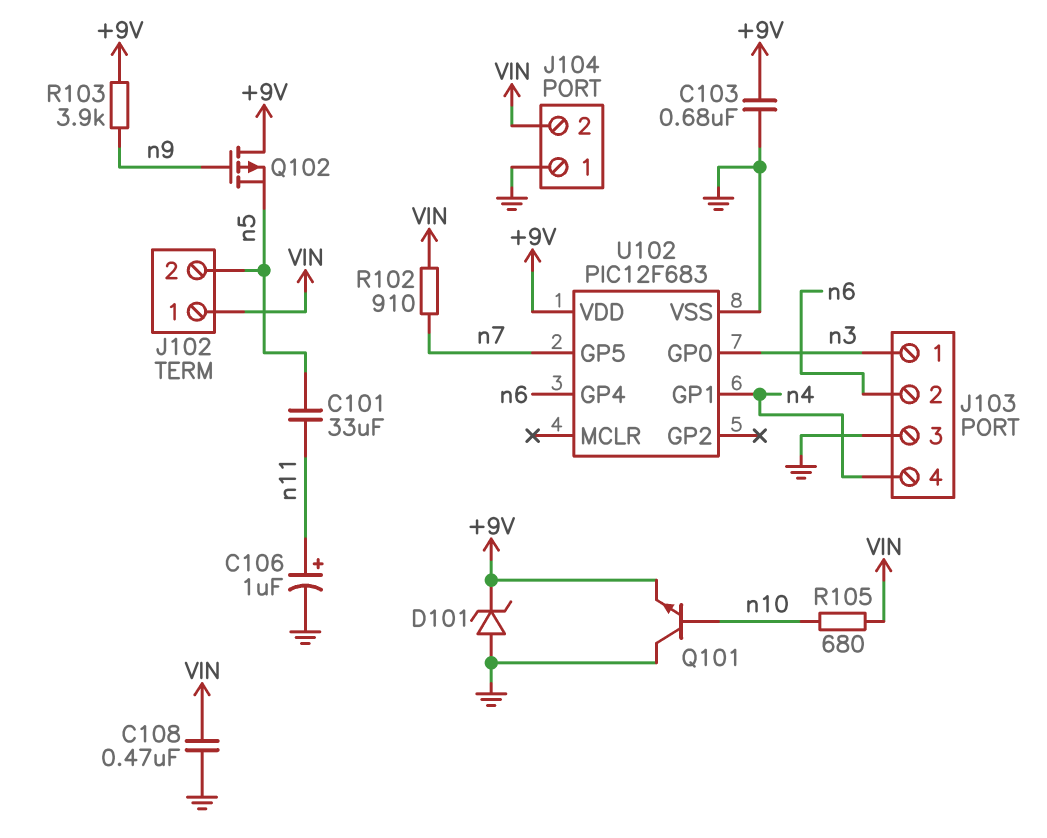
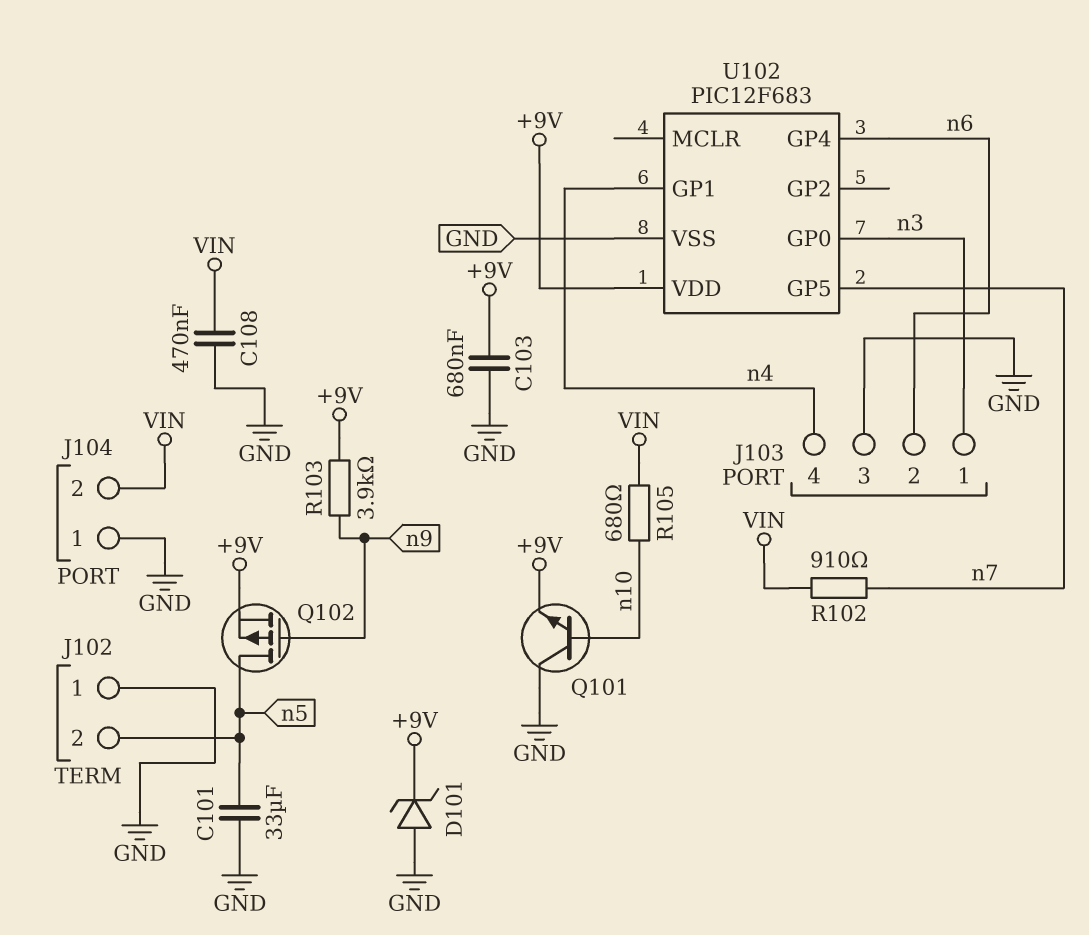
C101: 33uF (n5, n11) -> 33uF (GND, n5)
C106: 1uF (plus n11, minus GND) -> none
J102 pin 1: VIN -> GND
Q102: PMOS (G n9, D +9V, S n5) -> PMOS (G n9, D n5, S +9V)

